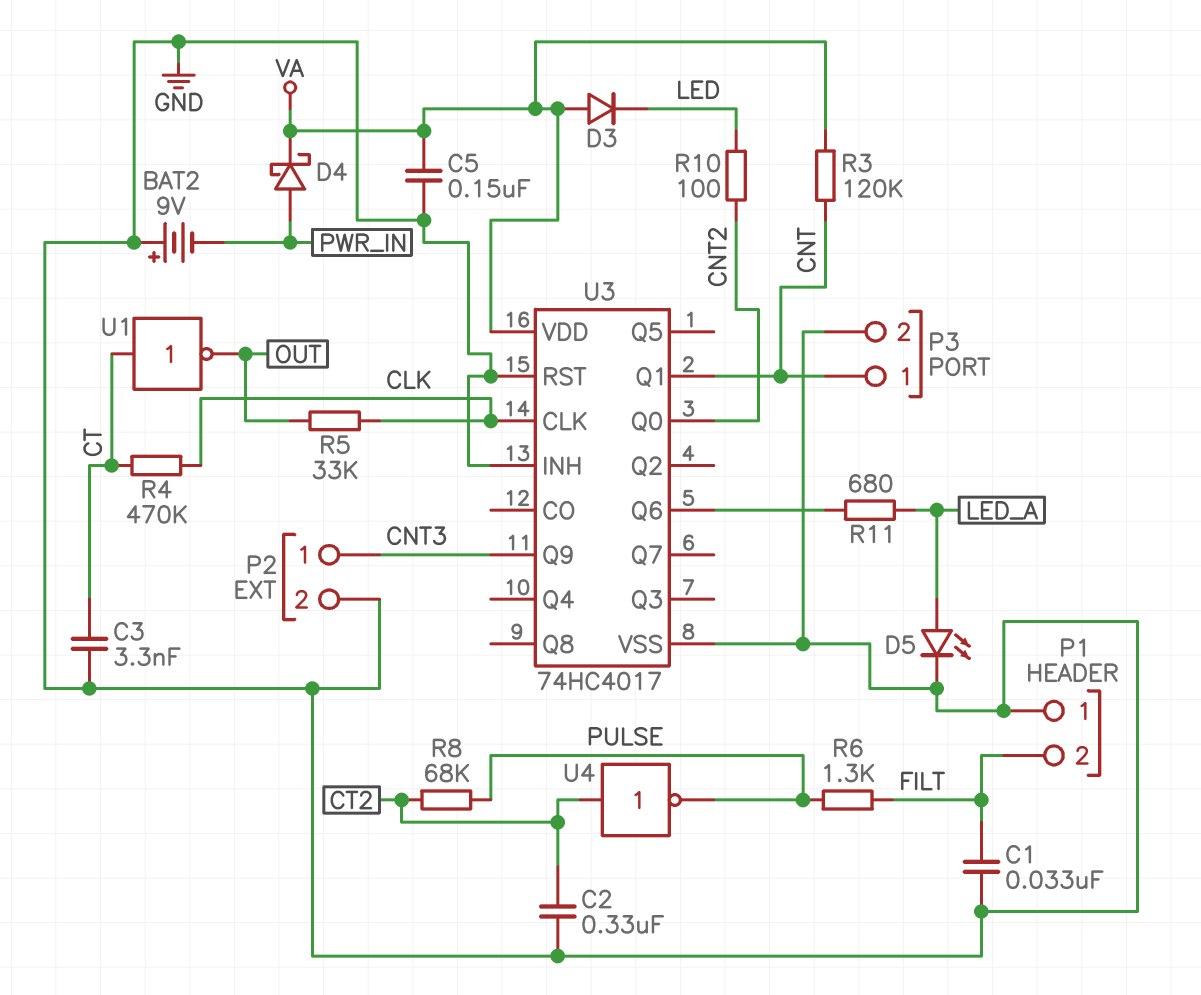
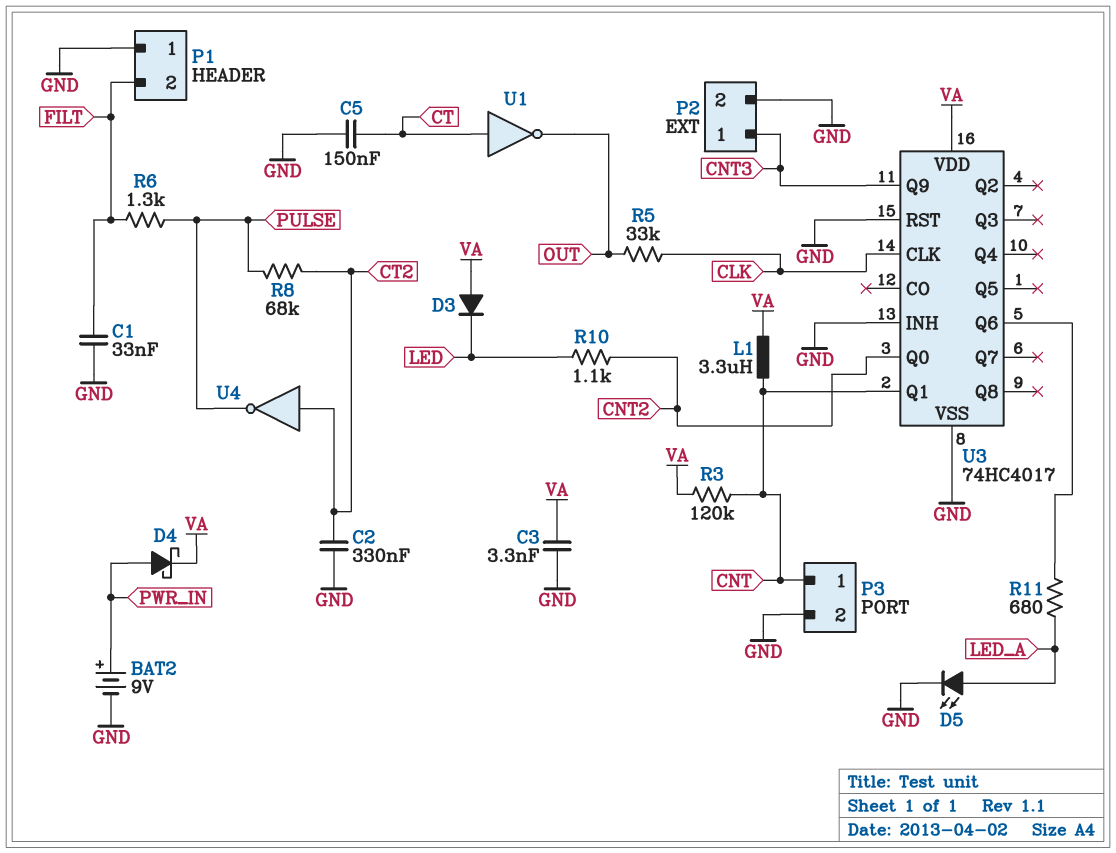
BAT2: 9V (plus GND, minus PWR_IN) -> 9V (plus PWR_IN, minus GND)
C3: 3.3nF (CT, GND) -> 3.3nF (GND, VA)
C5: 150nF (GND, VA) -> 150nF (CT, GND)
L1: none -> 3.3uH (CNT, VA)
R4: 470k (CLK, CT) -> none
R10: 100 (CNT2, LED) -> 1.1k (CNT2, LED)

